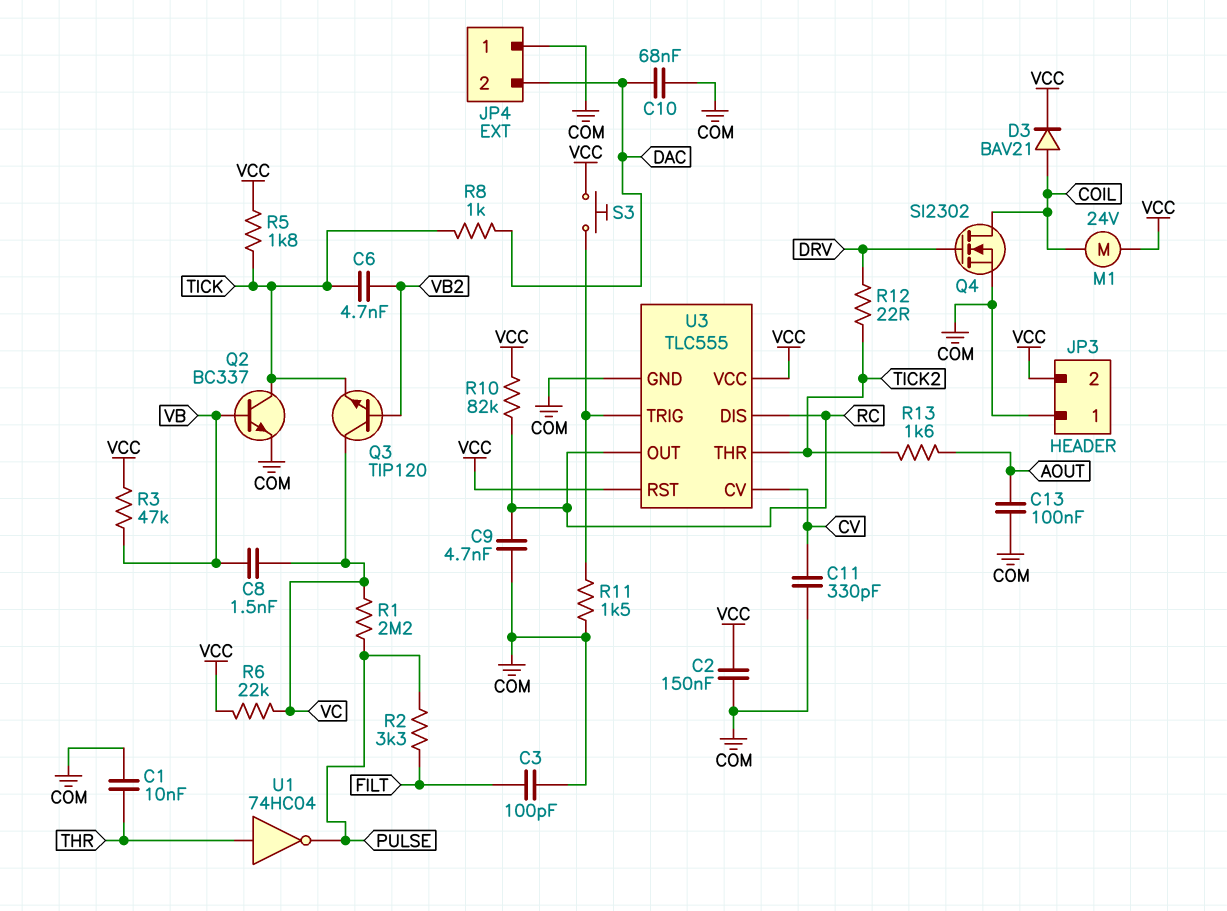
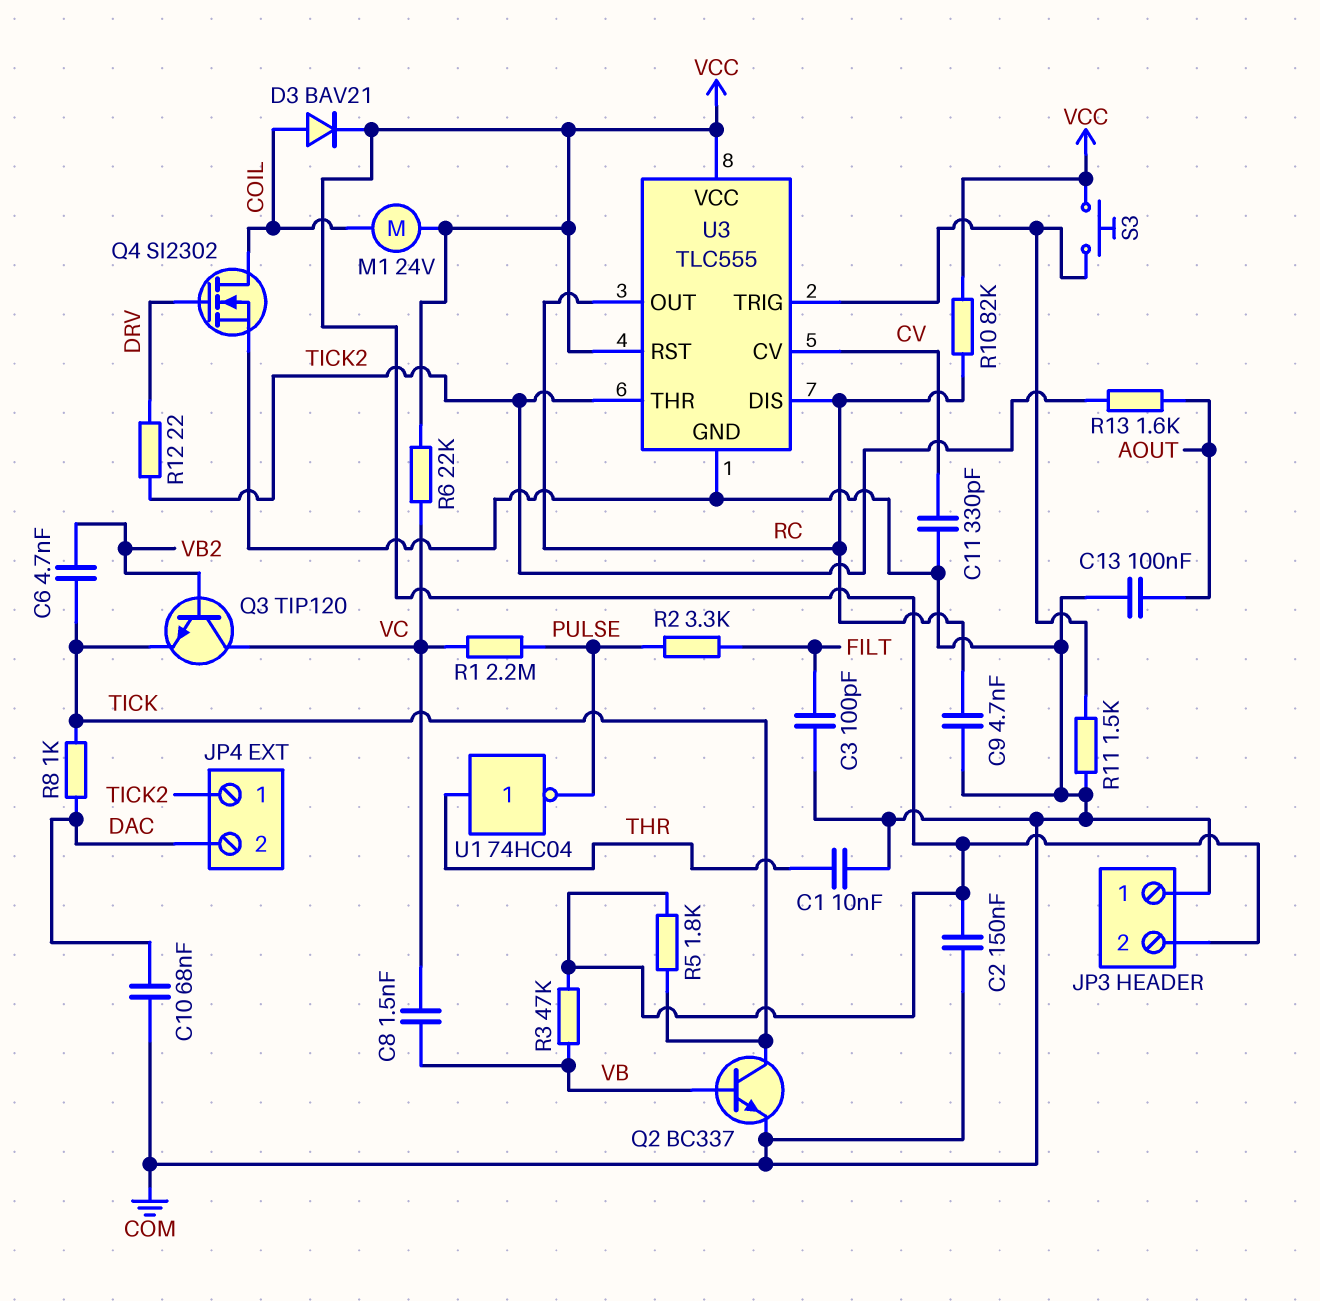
JP4 pin 1: COM -> TICK2

